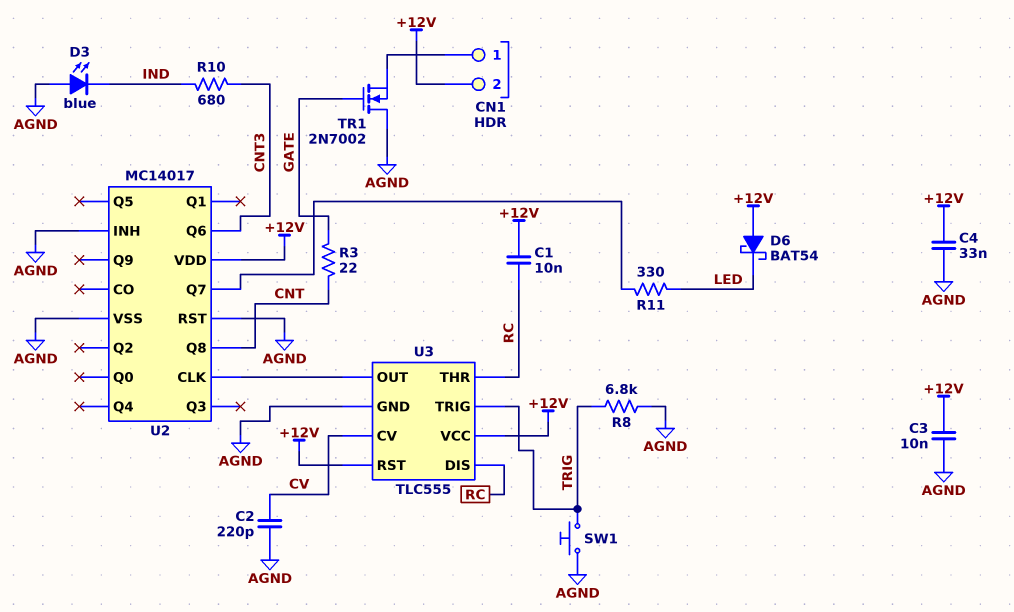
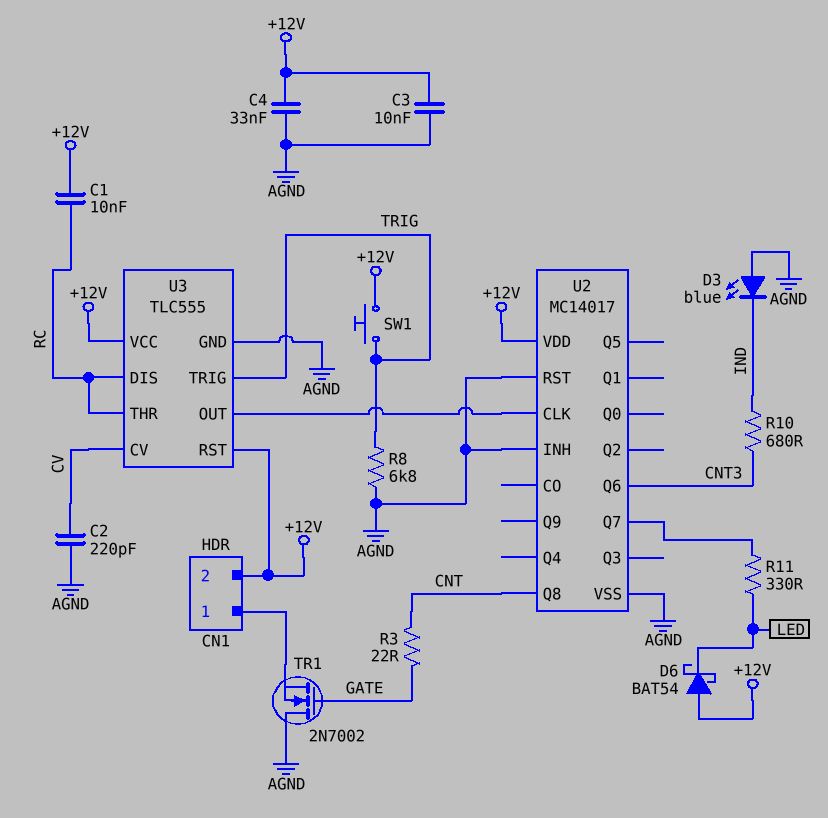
SW1: button (AGND, TRIG) -> button (+12V, TRIG)

